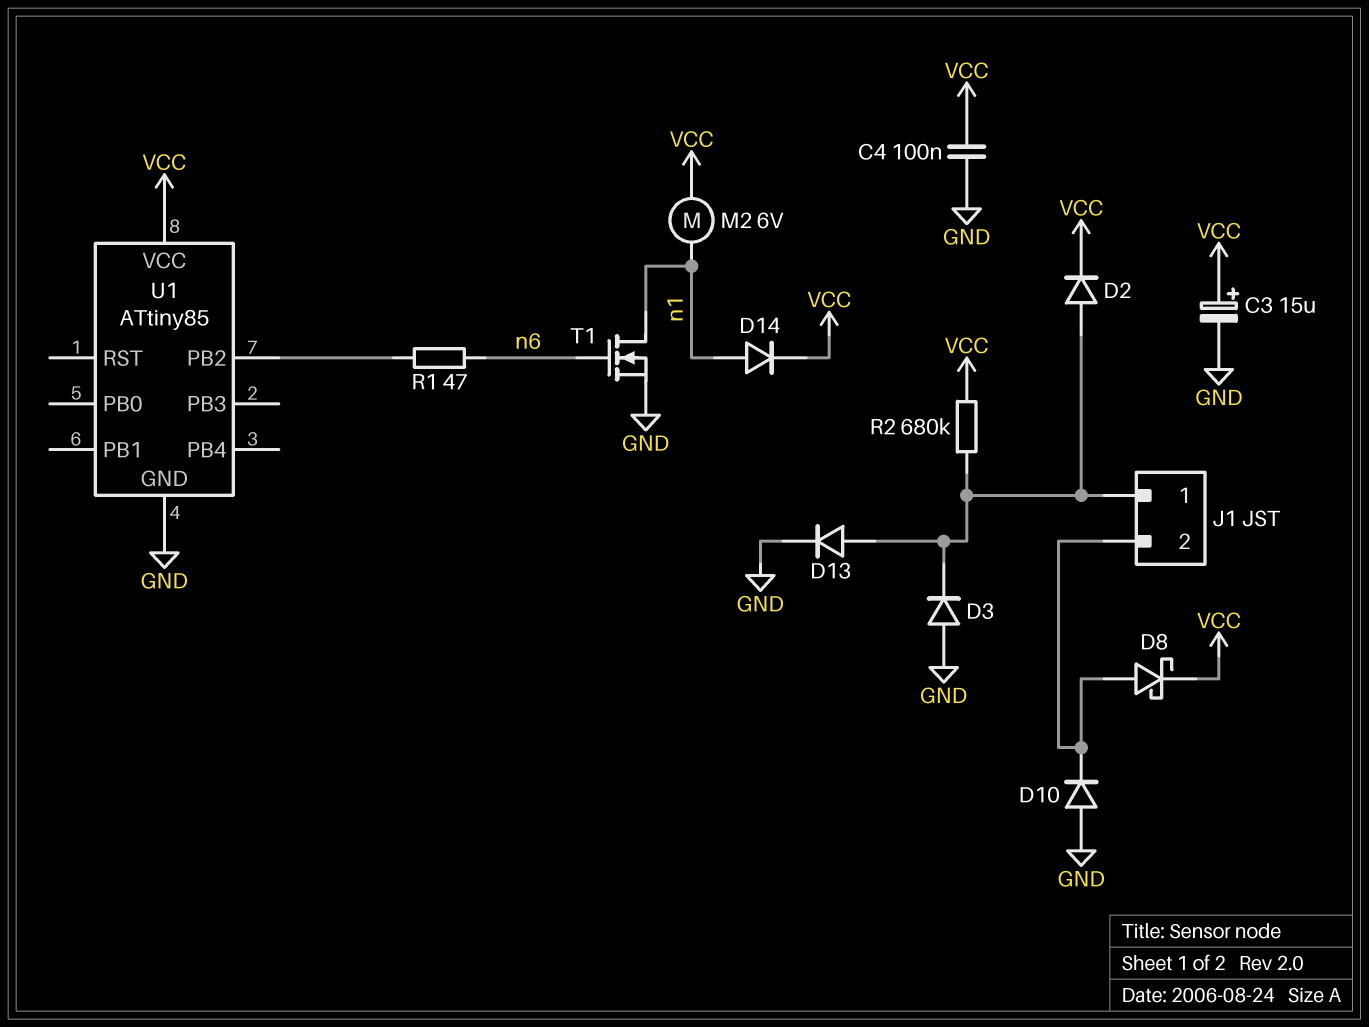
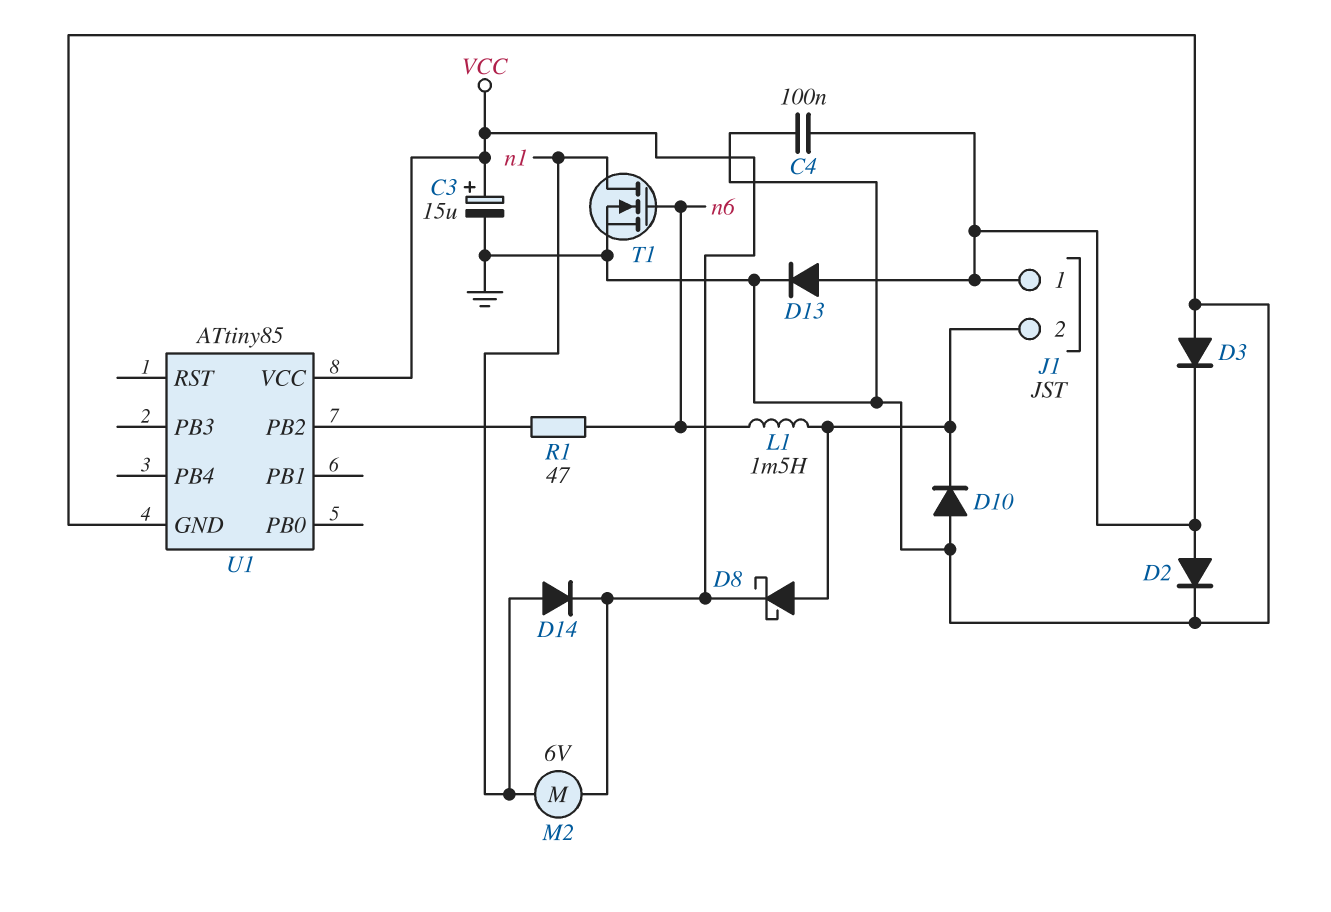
C4: 100nF (GND, VCC) -> 100nF (GND, J1/1)
D2: diode (A J1/1, K VCC) -> diode (A J1/1, K GND)
L1: none -> 1.5mH (J1/2, n6)
R2: 680k (J1/1, VCC) -> none

